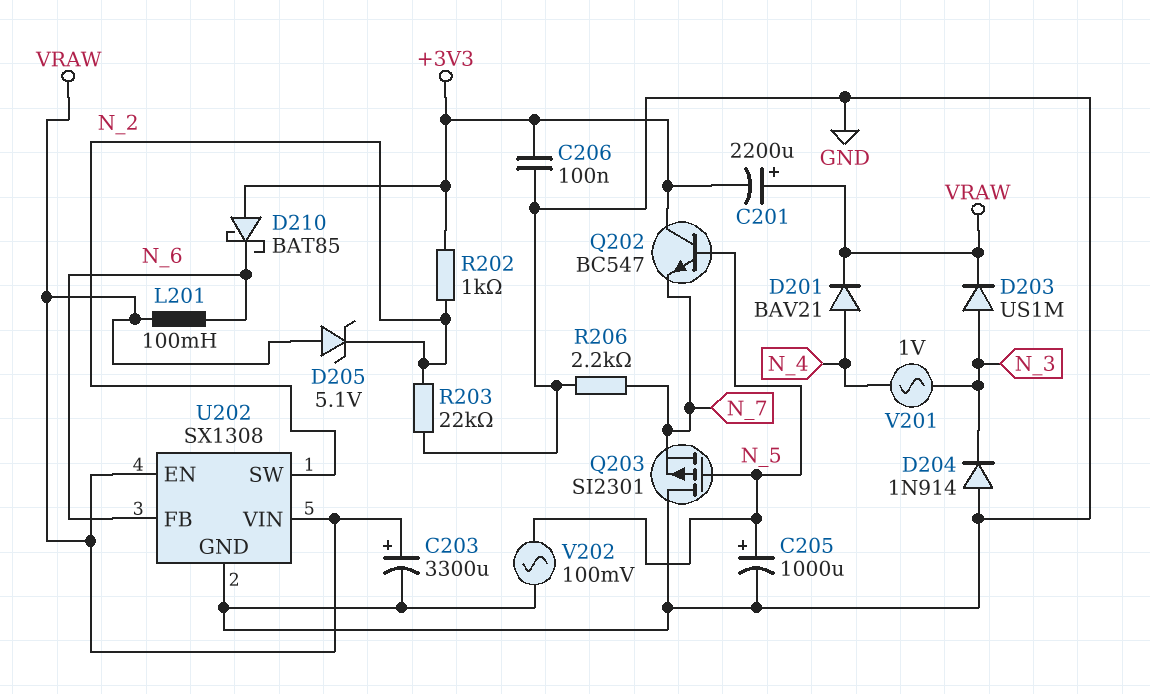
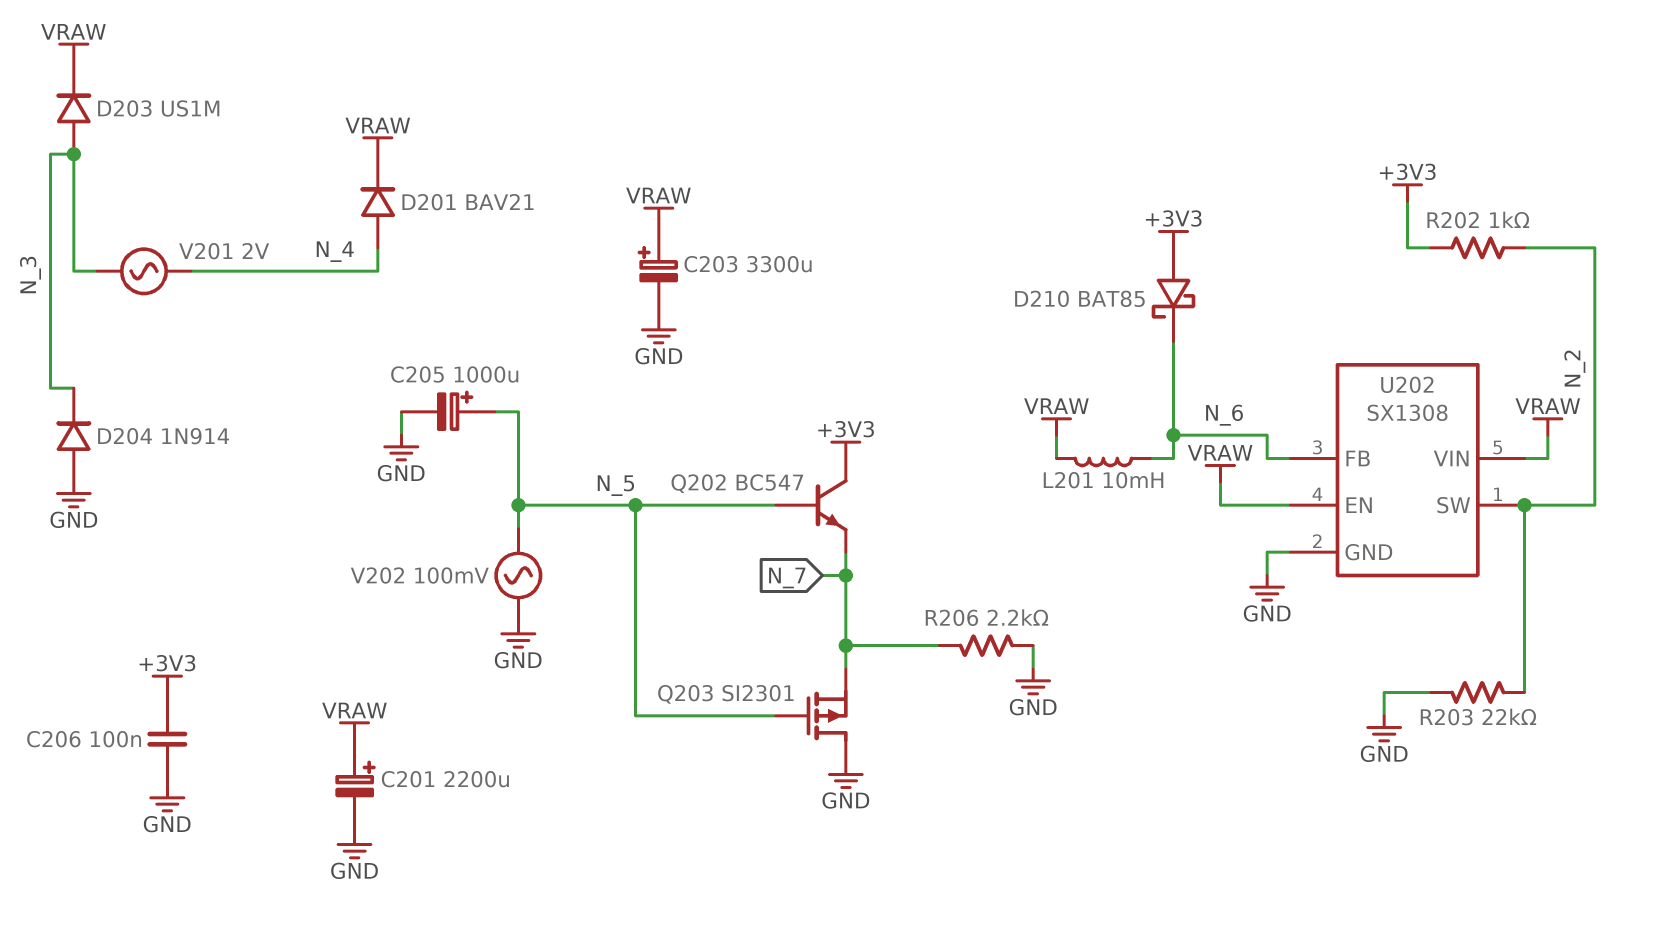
C201: 2200uF (plus VRAW, minus +3V3) -> 2200uF (plus VRAW, minus GND)
D205: zener 5.1V (A VRAW, K N_2) -> none
L201: 100mH (N_6, VRAW) -> 10mH (N_6, VRAW)
V201: AC 1V (N_3, N_4) -> AC 2V (N_3, N_4)

